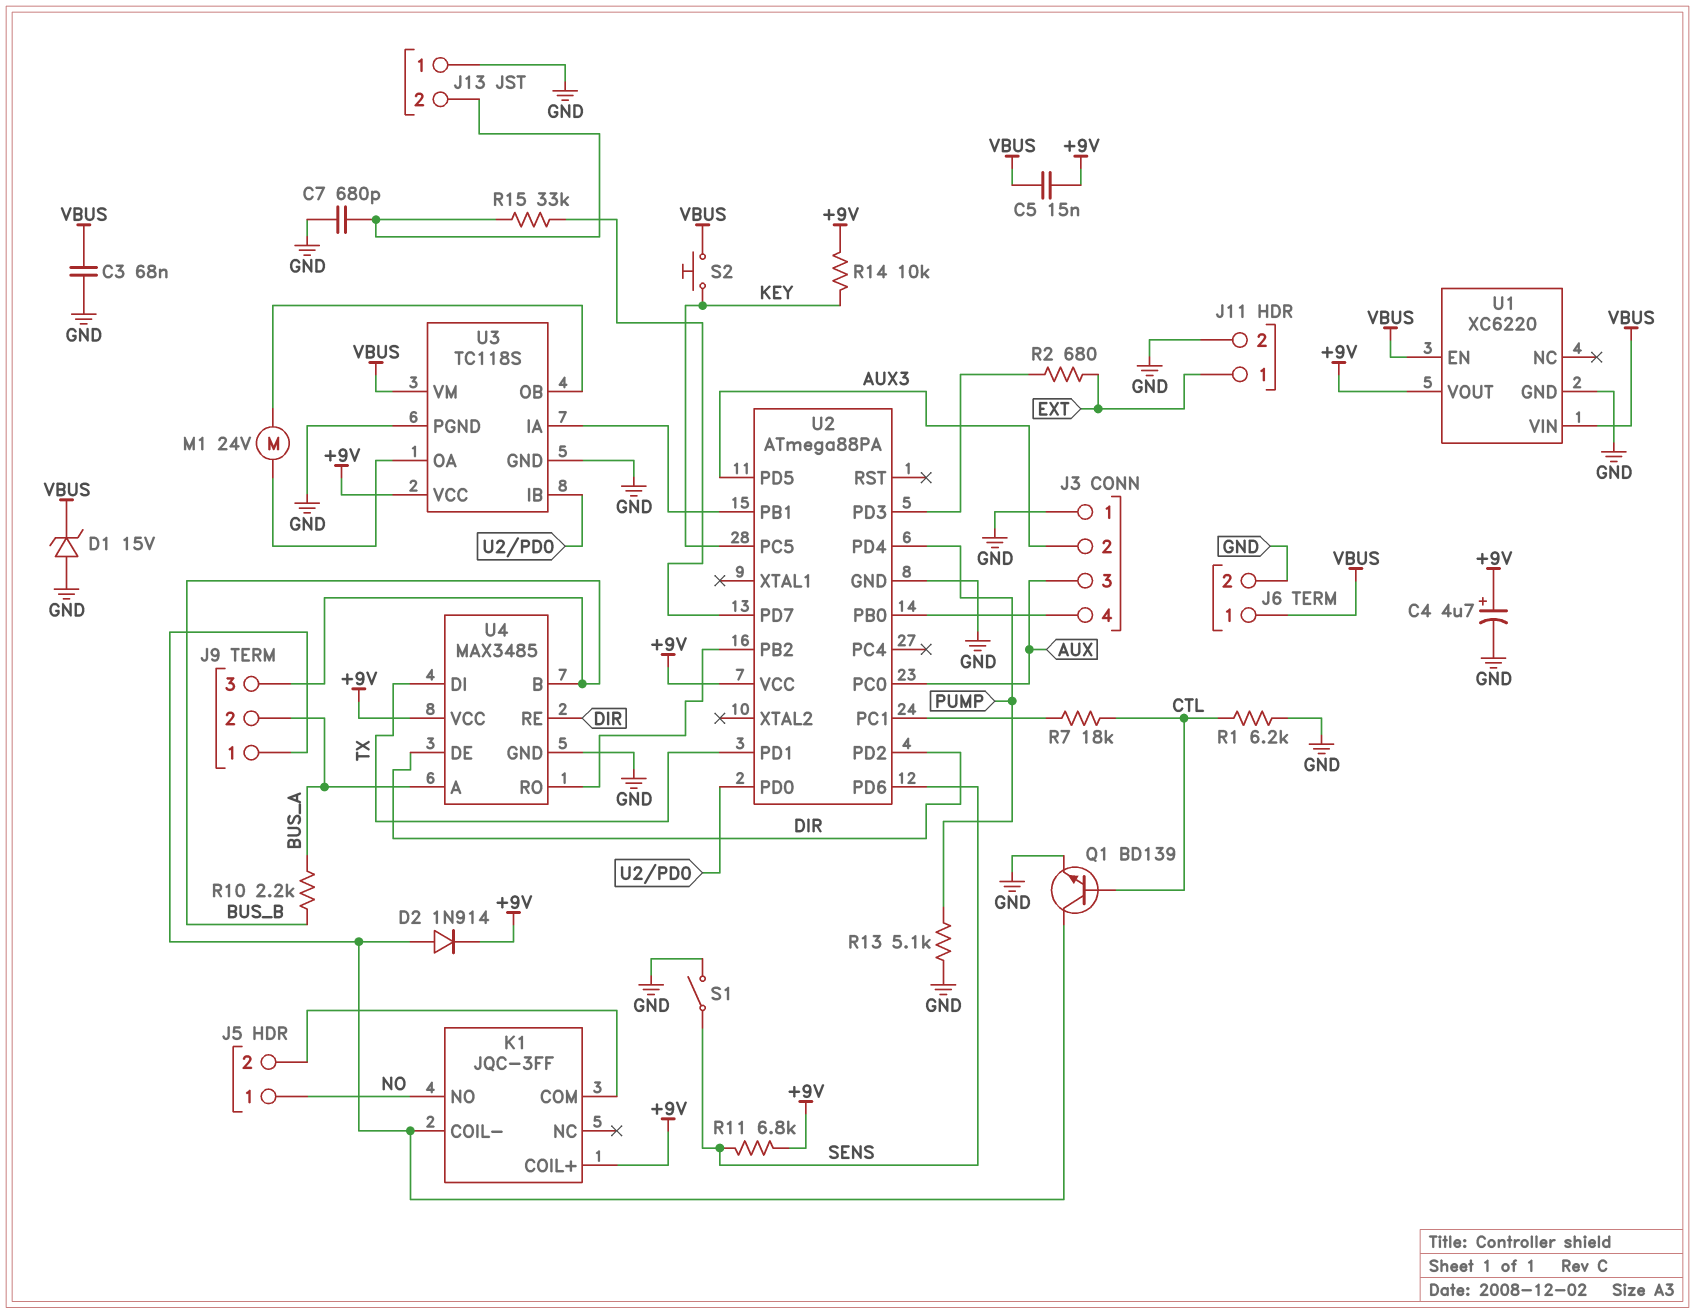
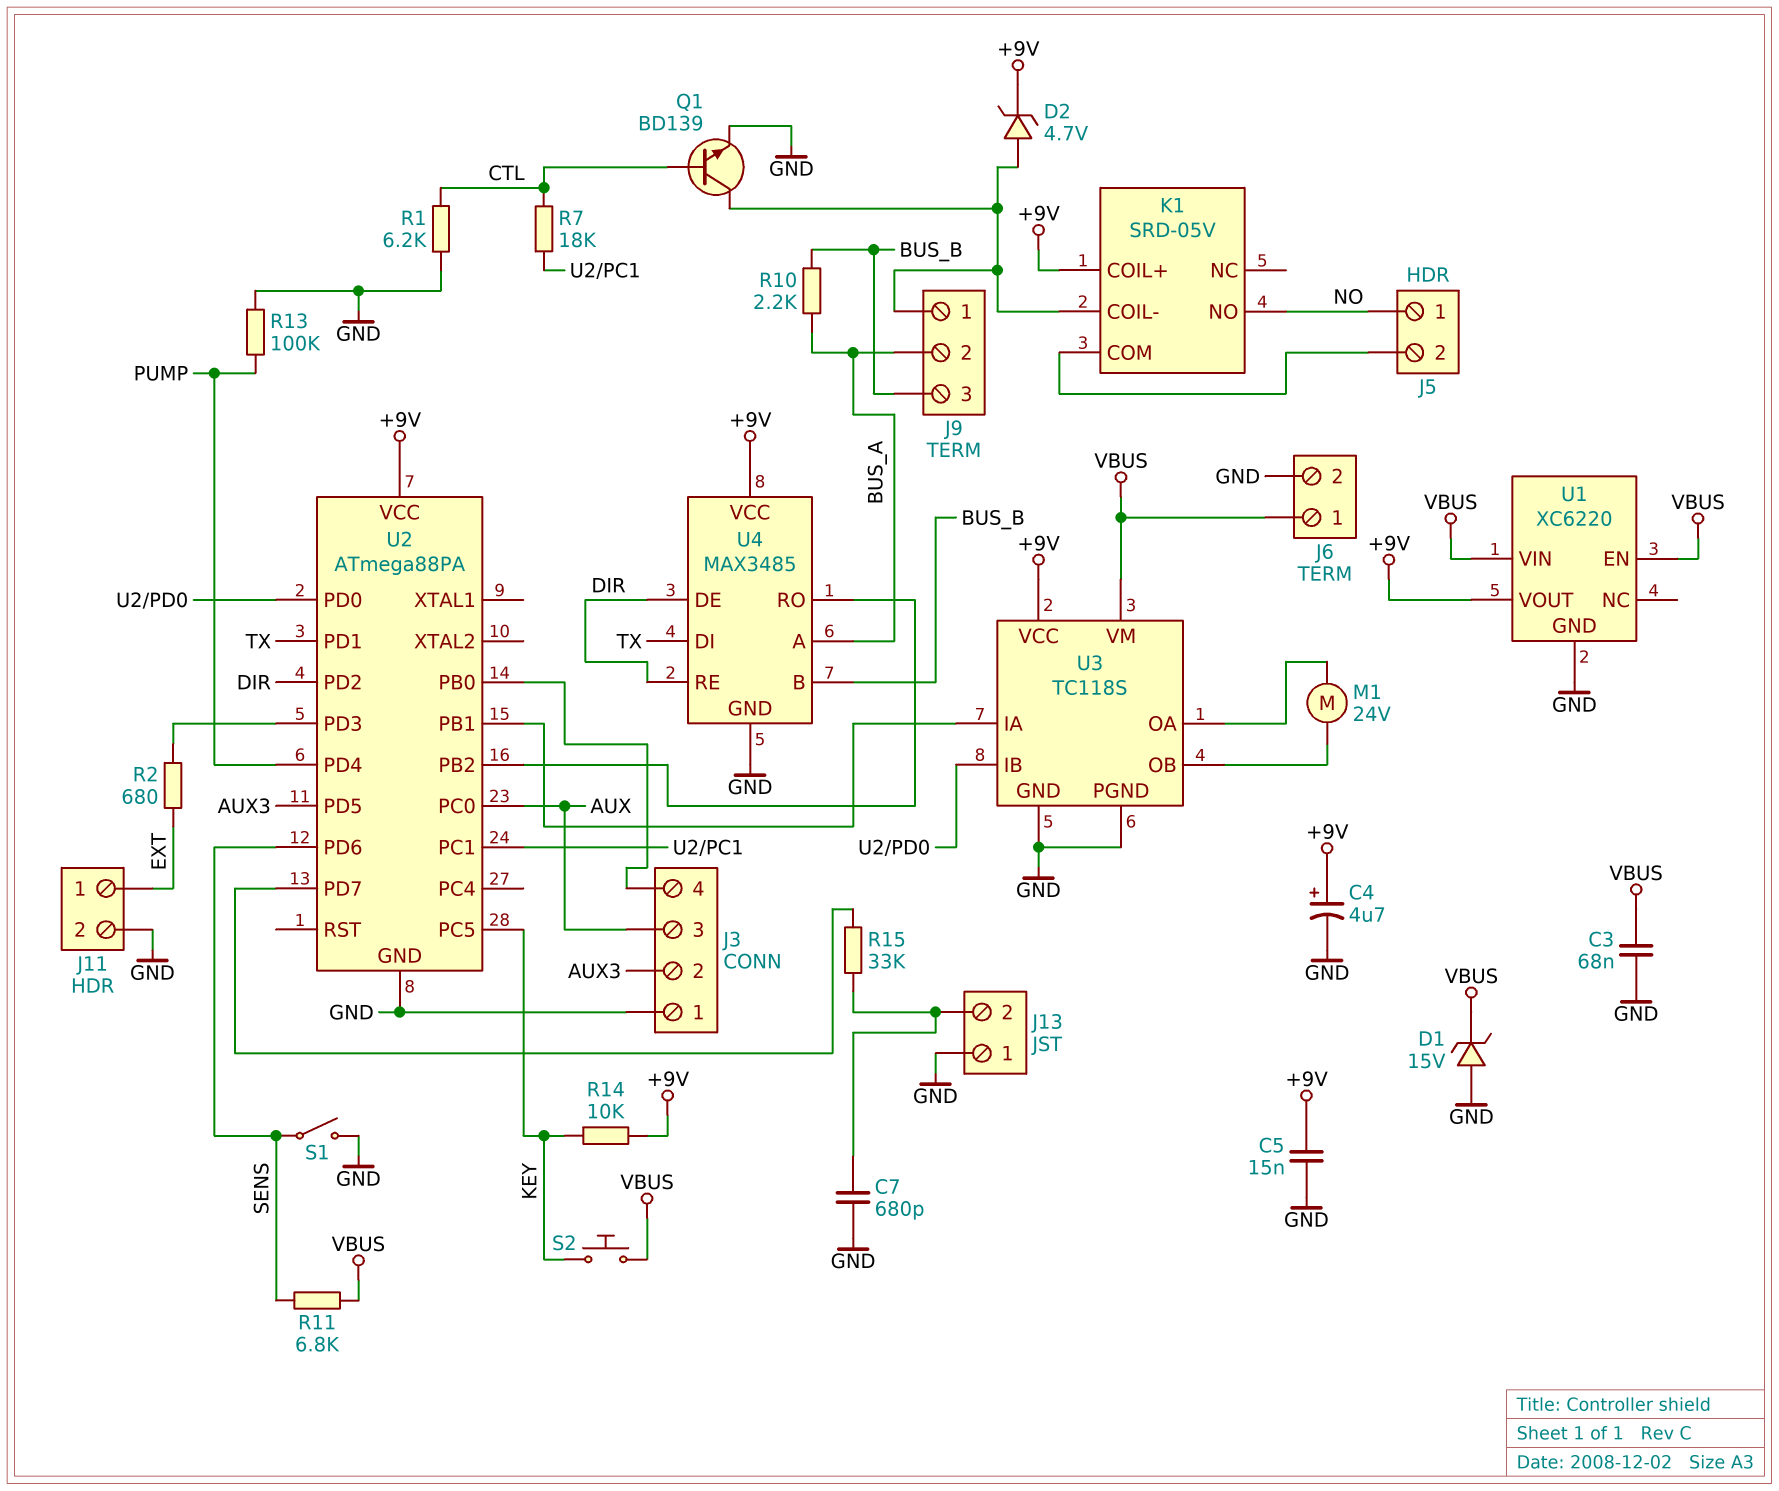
C5: 15nF (+9V, VBUS) -> 15nF (+9V, GND)
D2: diode 1N914 (A J9/1, K +9V) -> zener 4.7V (A J9/1, K +9V)
K1: JQC-3FF -> SRD-05V
R11: 6.8k (+9V, SENS) -> 6.8k (SENS, VBUS)
R13: 5.1k (GND, PUMP) -> 100k (GND, PUMP)

